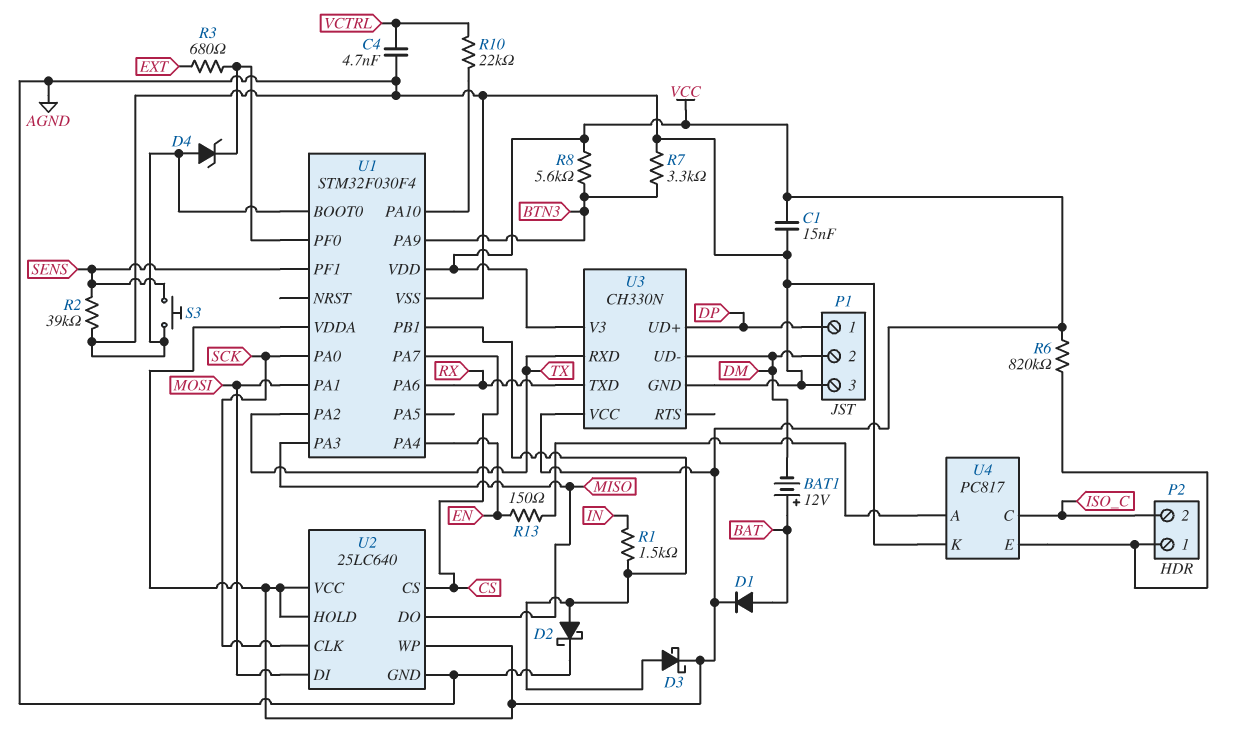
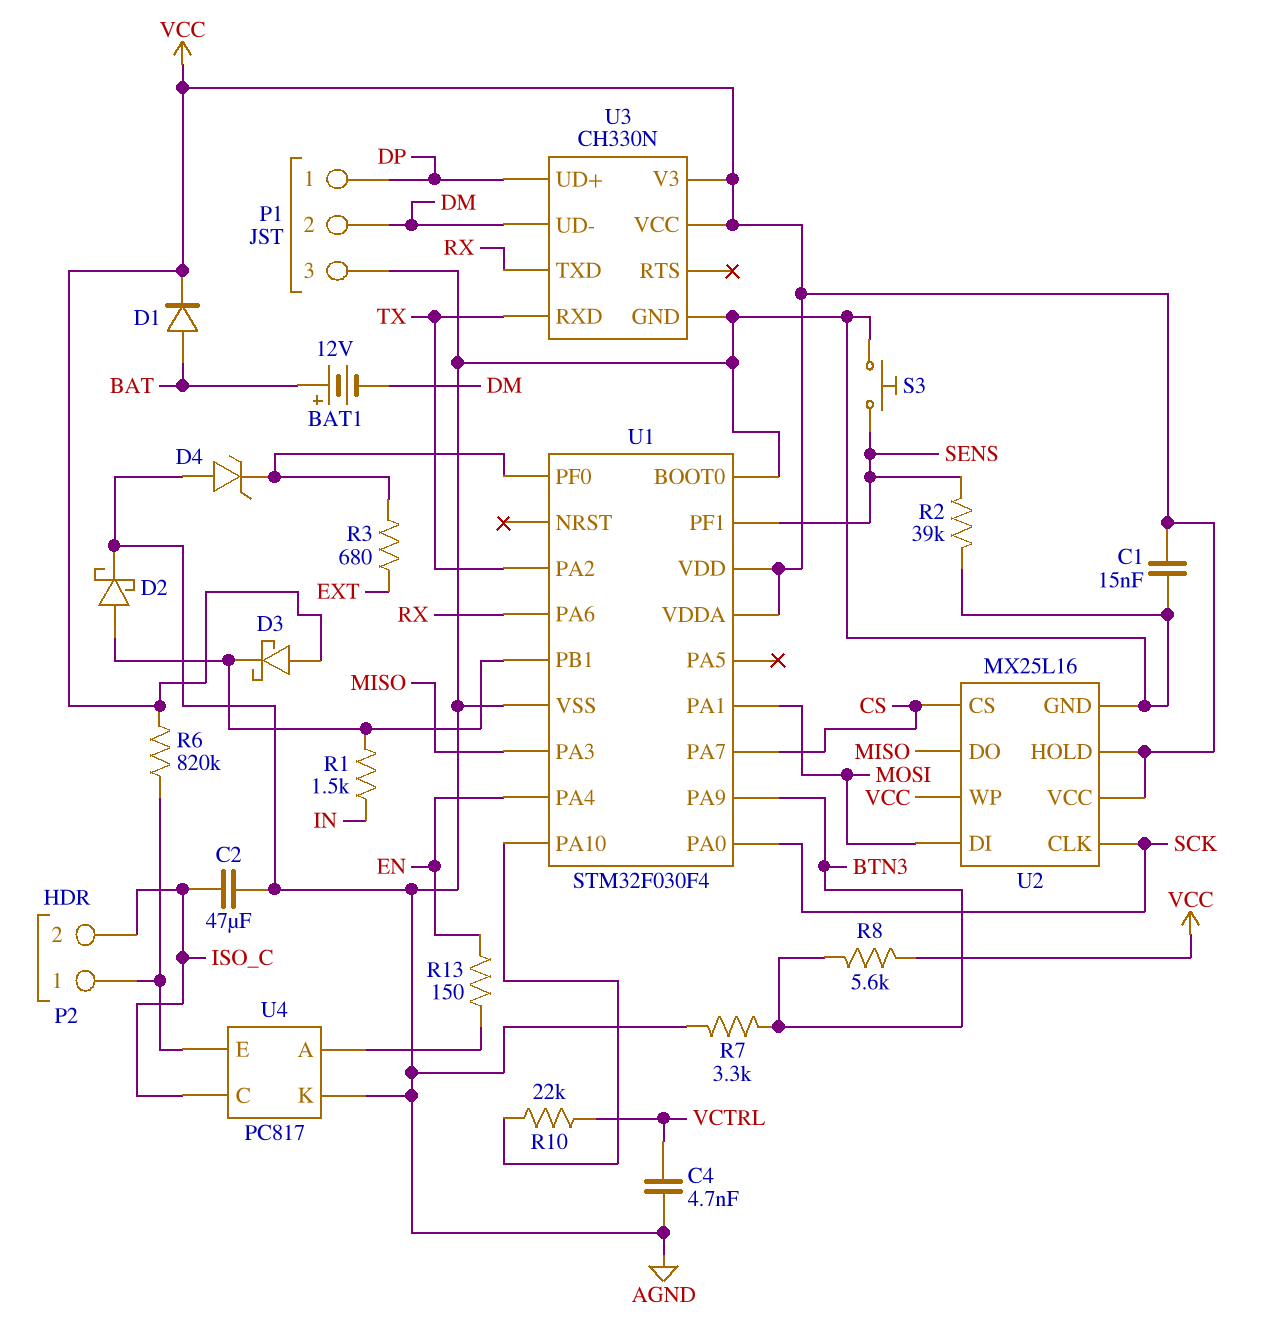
C2: none -> 47uF (AGND, ISO_C)
D3: schottky (A U1/PB1, K VCC) -> schottky (A VCC, K U1/PB1)
U2: 25LC640 -> MX25L16

